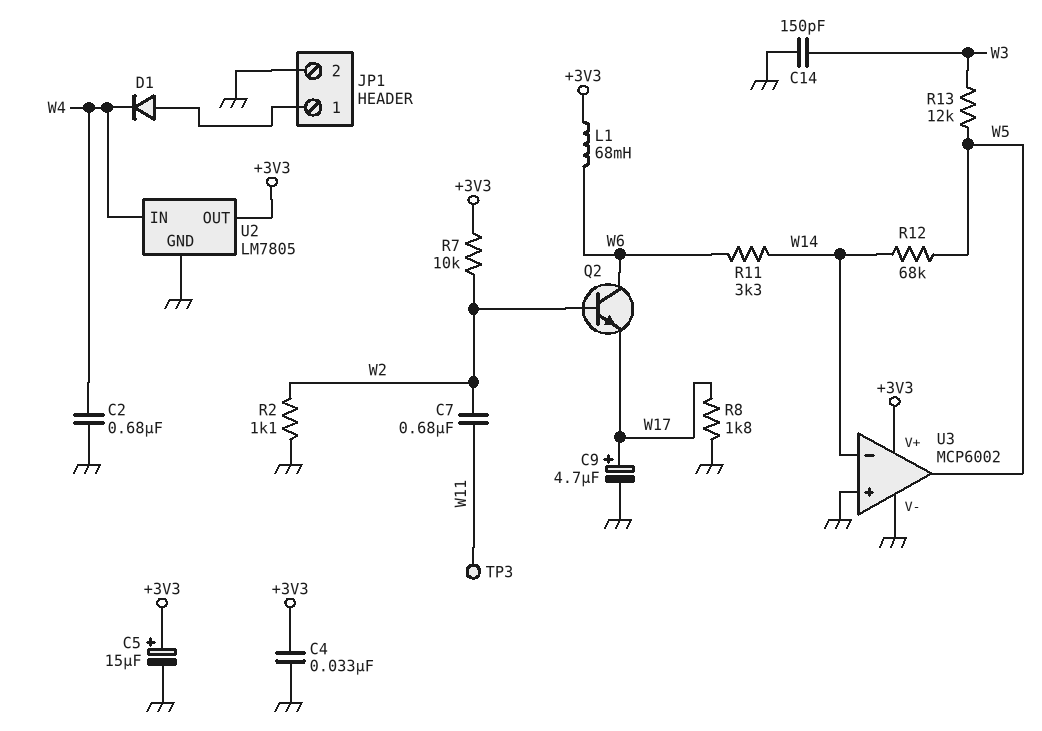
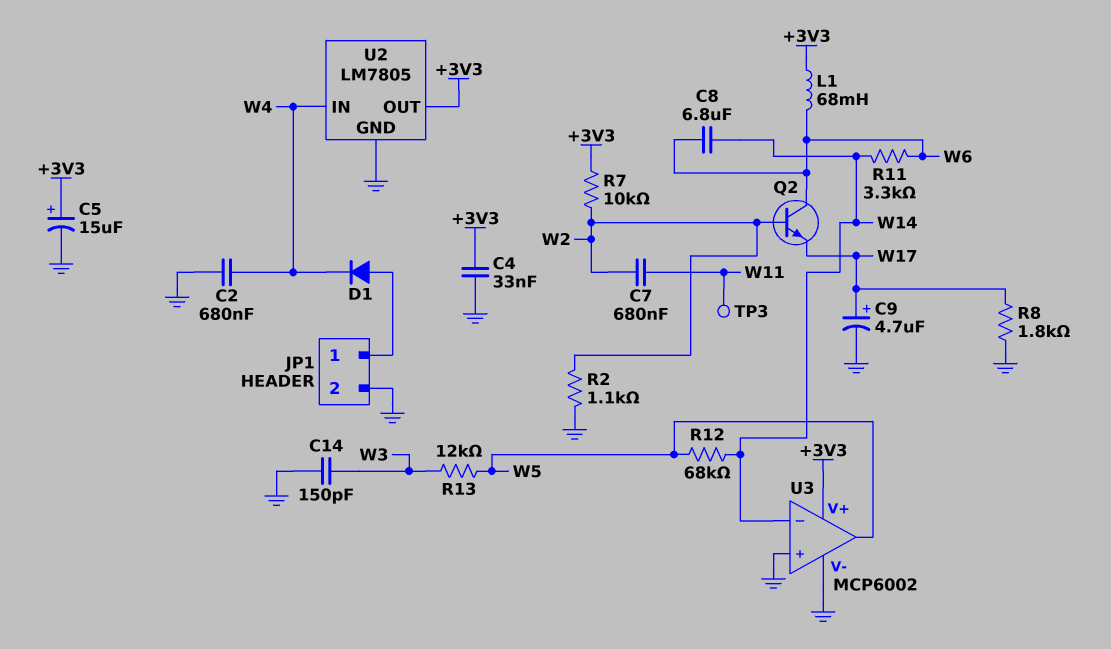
C8: none -> 6.8uF (W6, W14)

